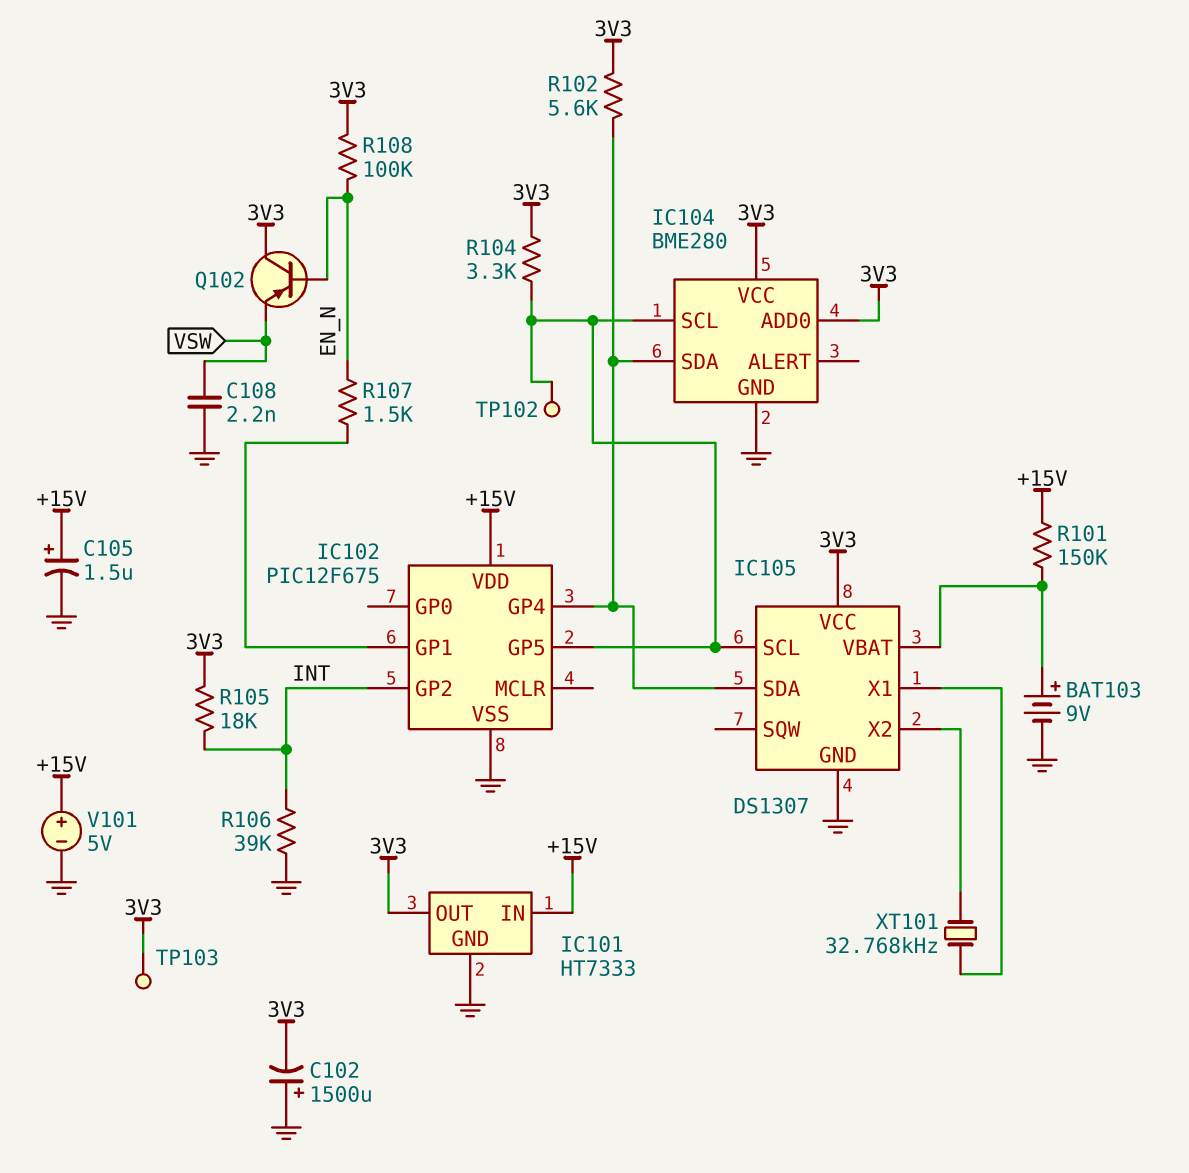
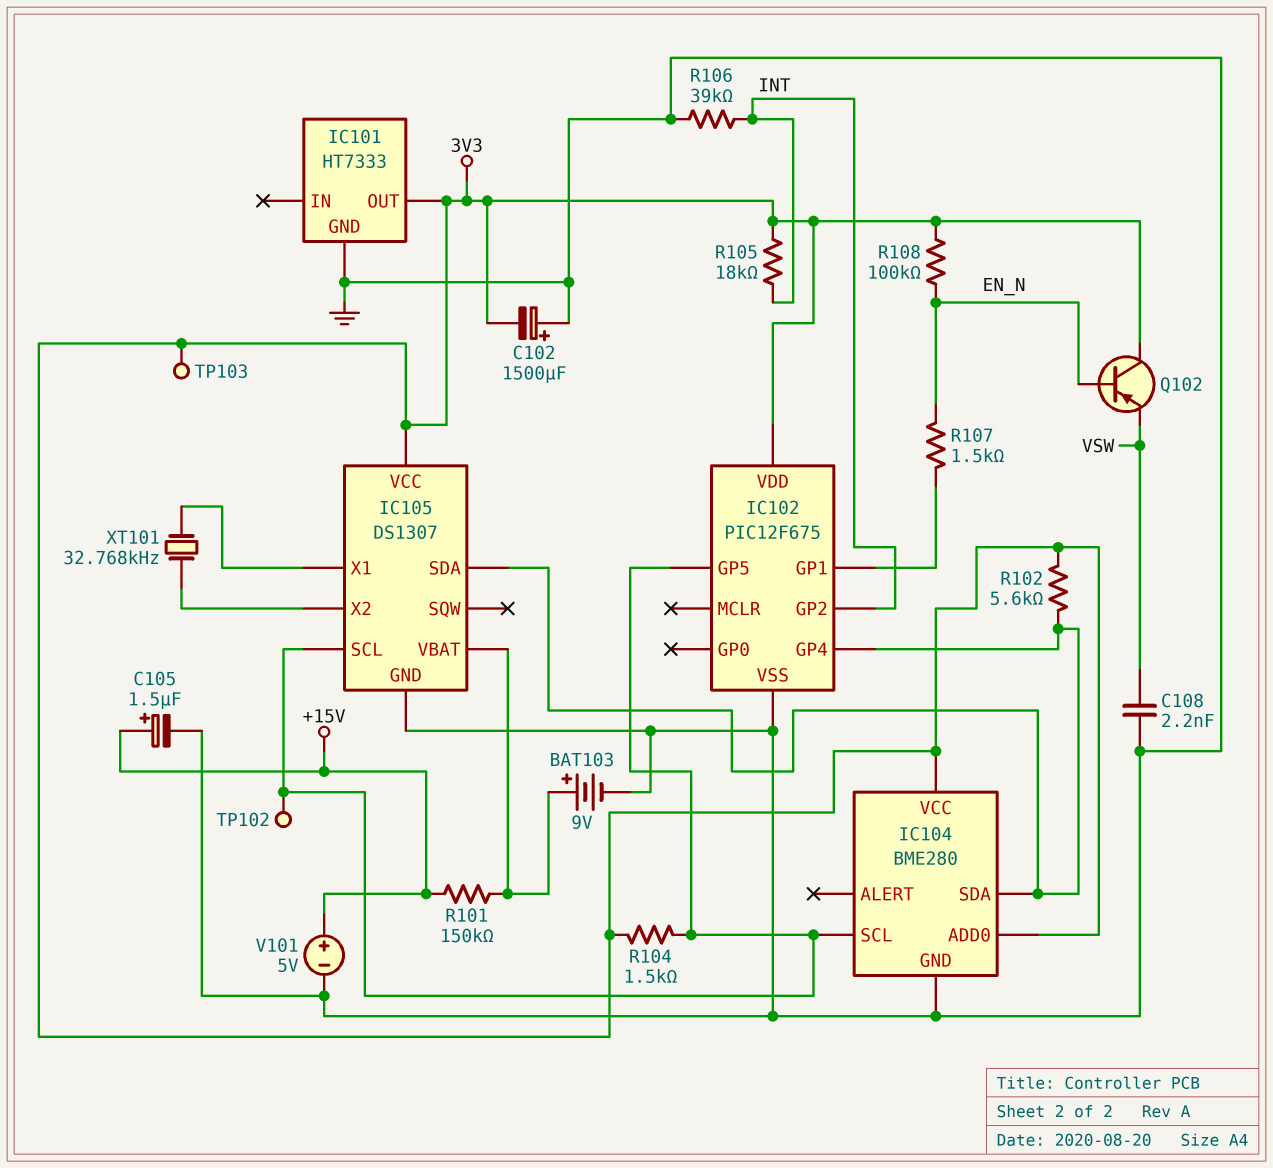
IC101 pin IN: +15V -> none
IC102 pin VDD: +15V -> 3V3
R104: 3.3k (3V3, IC102/GP5) -> 1.5k (3V3, IC102/GP5)

